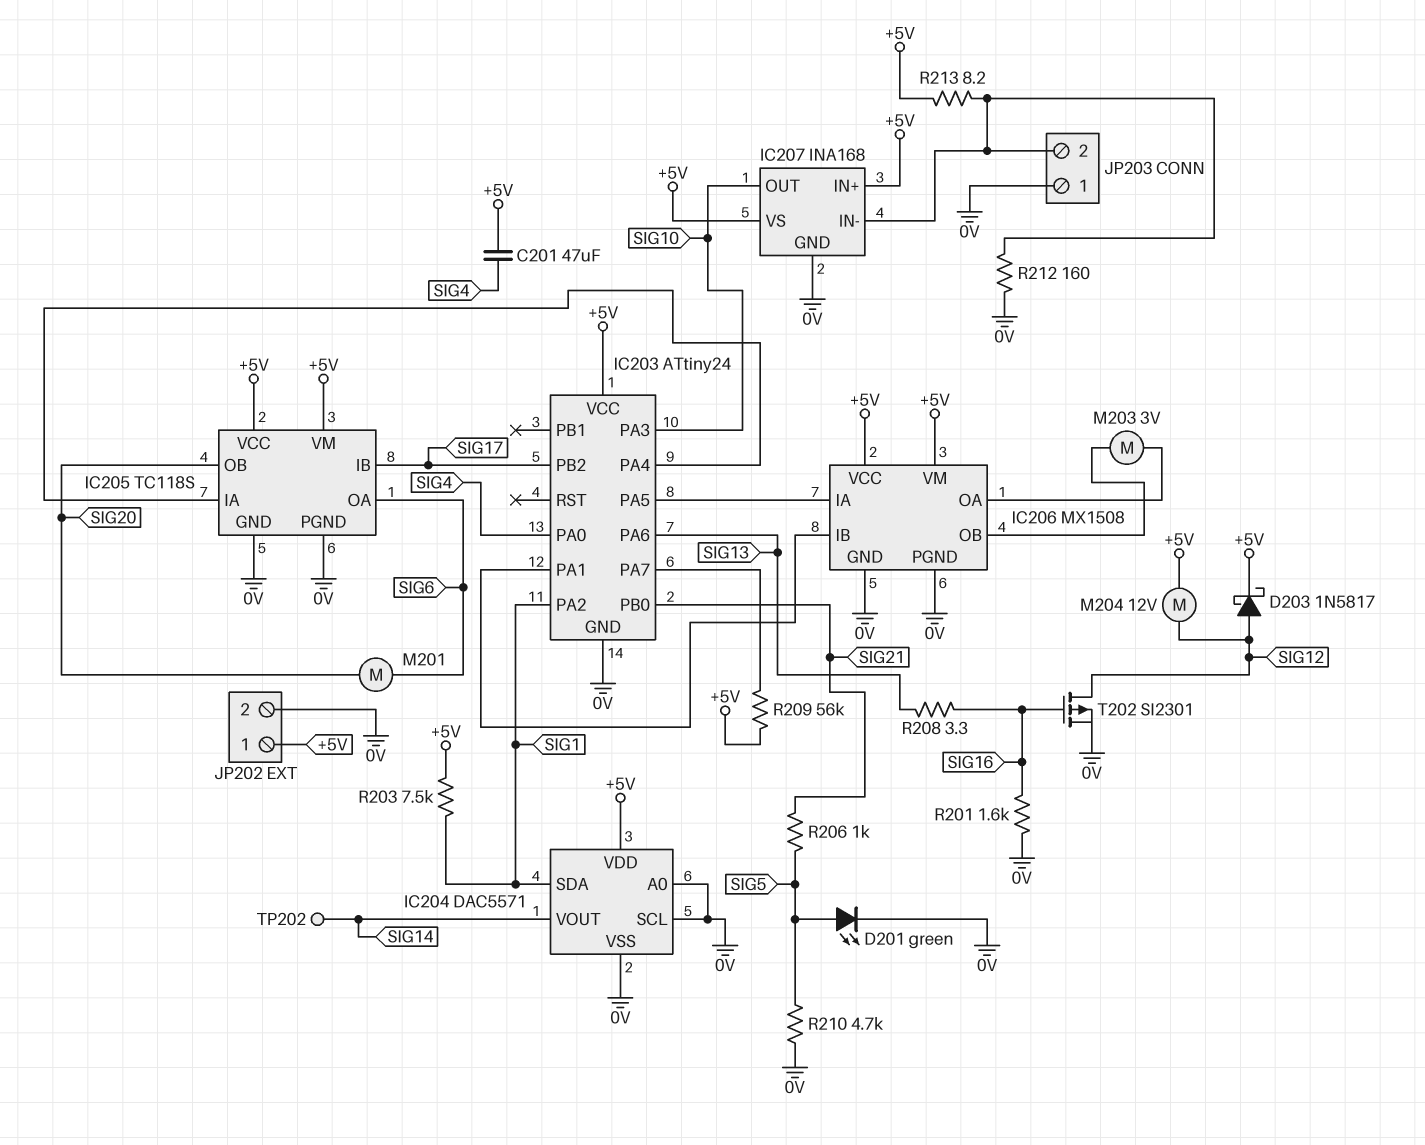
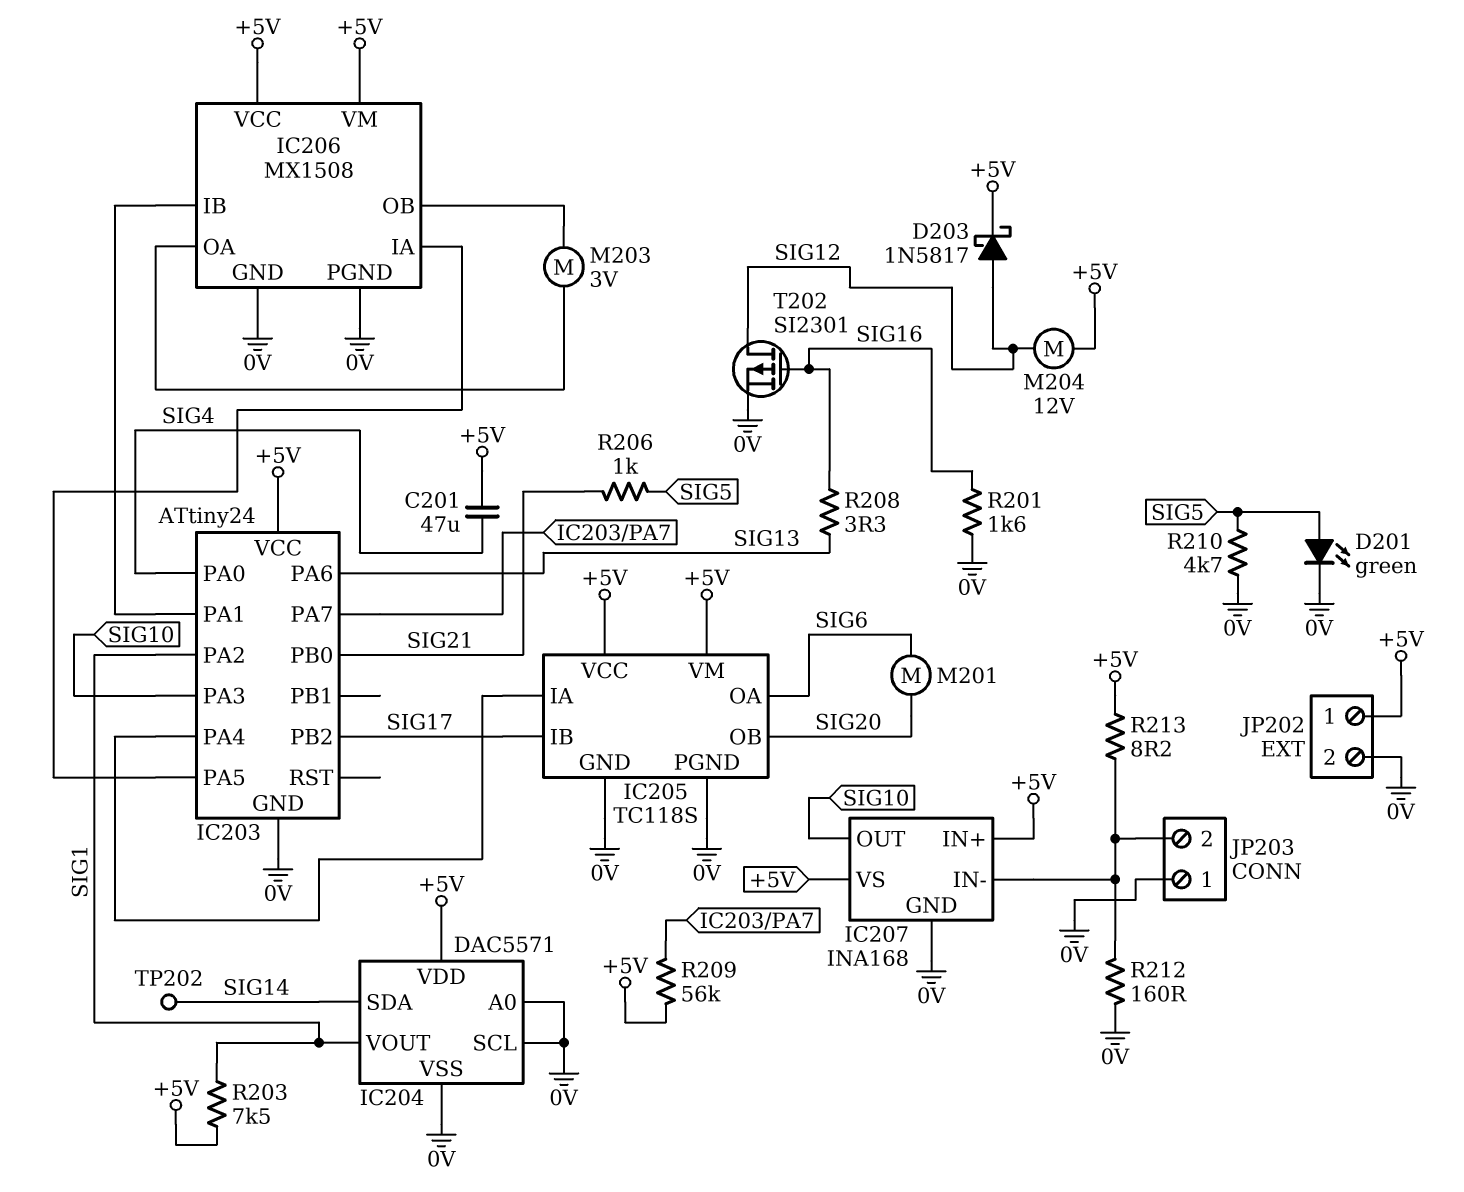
IC204 pin SDA: SIG1 -> SIG14
IC204 pin VOUT: SIG14 -> SIG1

